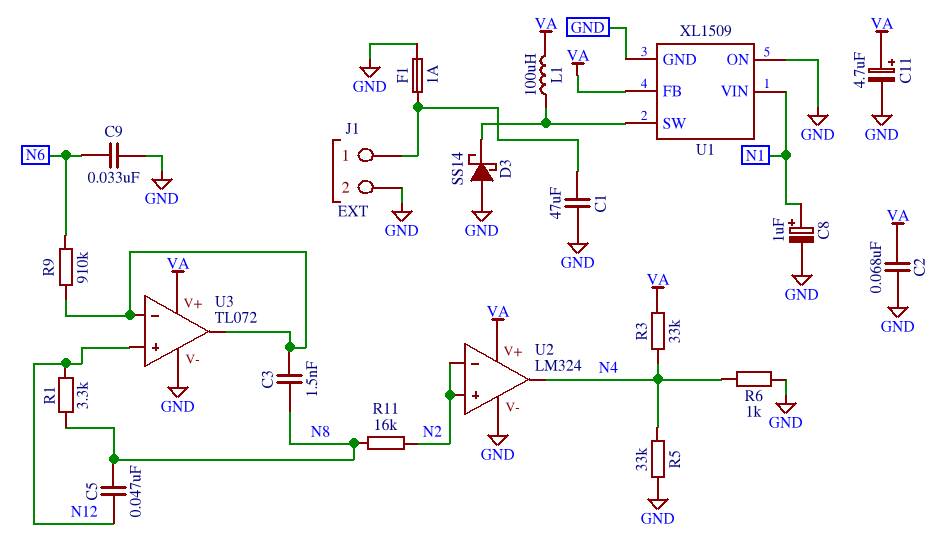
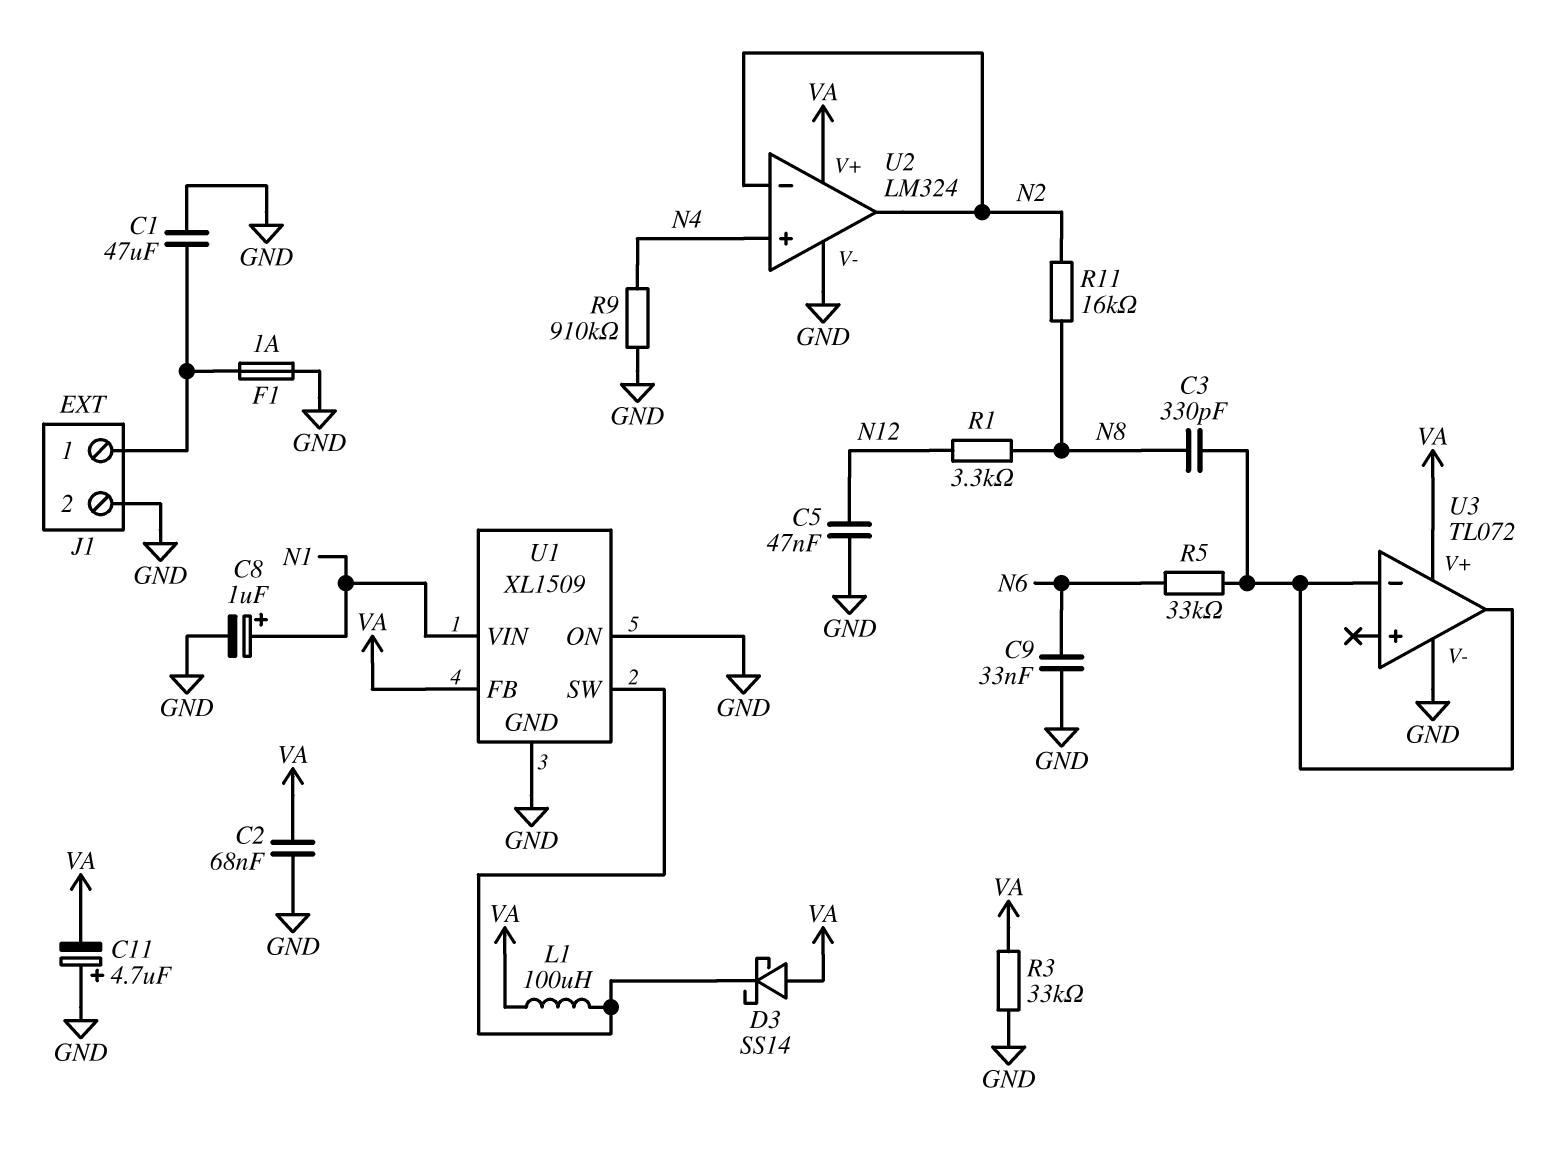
C3: 1.5nF (N8, U3/in-) -> 330pF (N8, U3/in-)
C5: 47nF (N8, N12) -> 47nF (GND, N12)
C11: 4.7uF (plus VA, minus GND) -> 4.7uF (plus GND, minus VA)
D3: schottky SS14 (A GND, K U1/SW) -> schottky SS14 (A VA, K U1/SW)
R3: 33k (N4, VA) -> 33k (GND, VA)
R5: 33k (GND, N4) -> 33k (N6, U3/in-)
R6: 1k (GND, N4) -> none
R9: 910k (N6, U3/in-) -> 910k (GND, N4)
U2 pin in+: N2 -> N4
U2 pin out: N4 -> N2
U3 pin in+: N12 -> none

